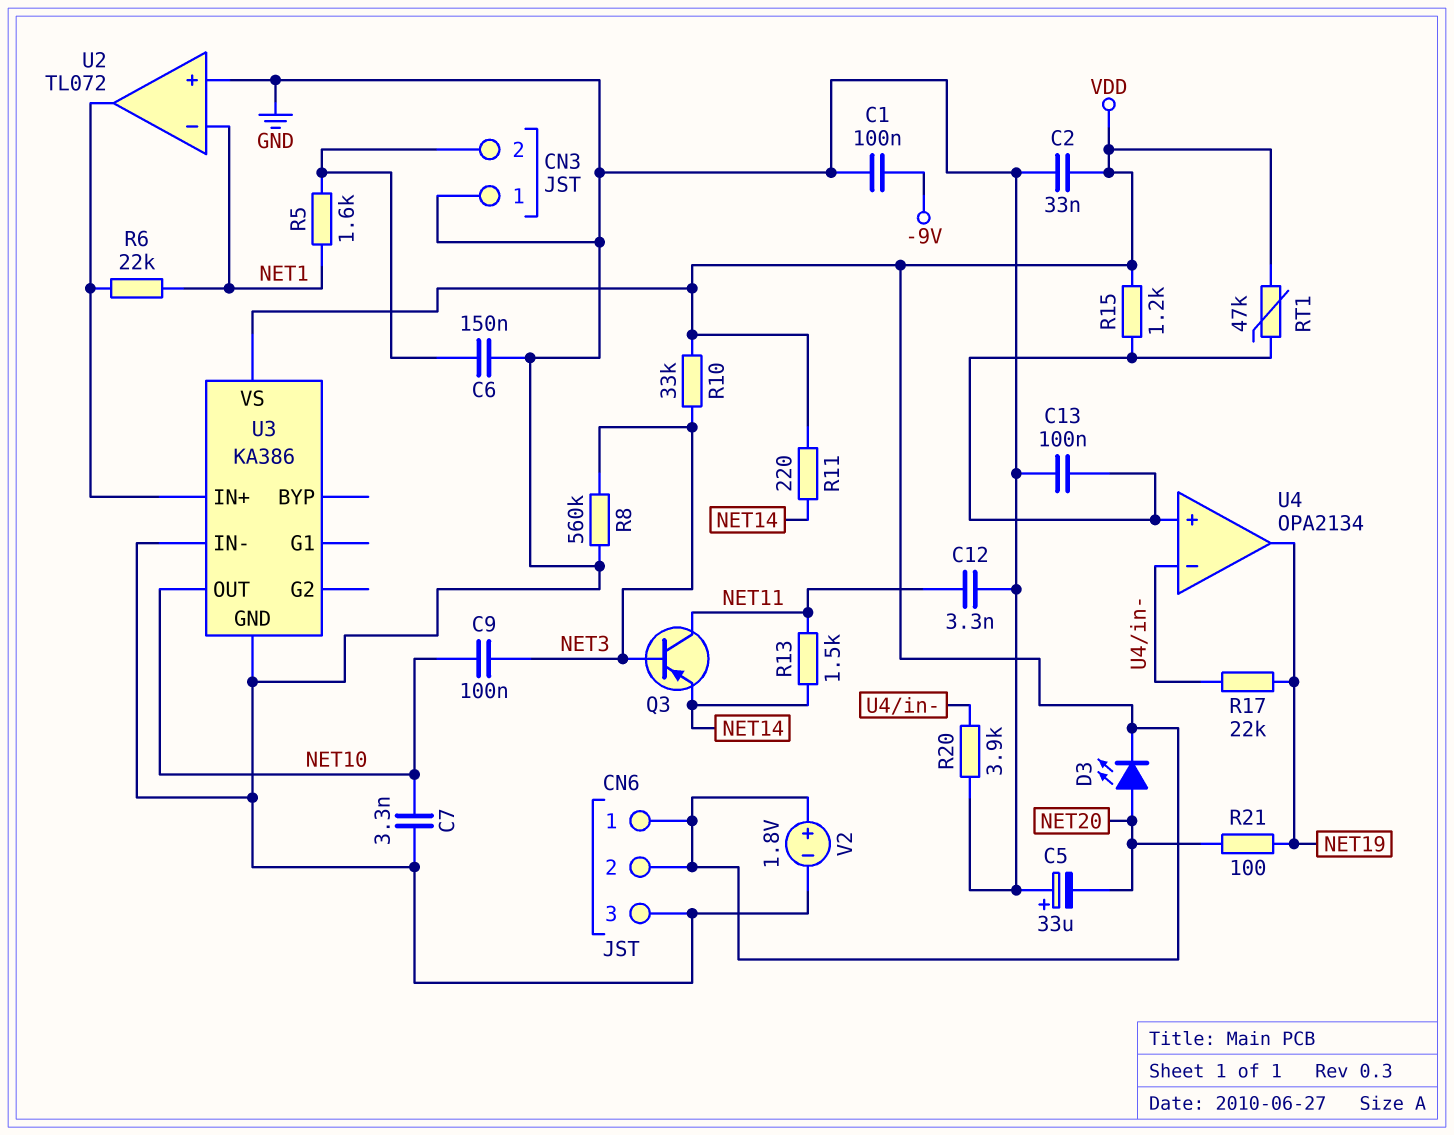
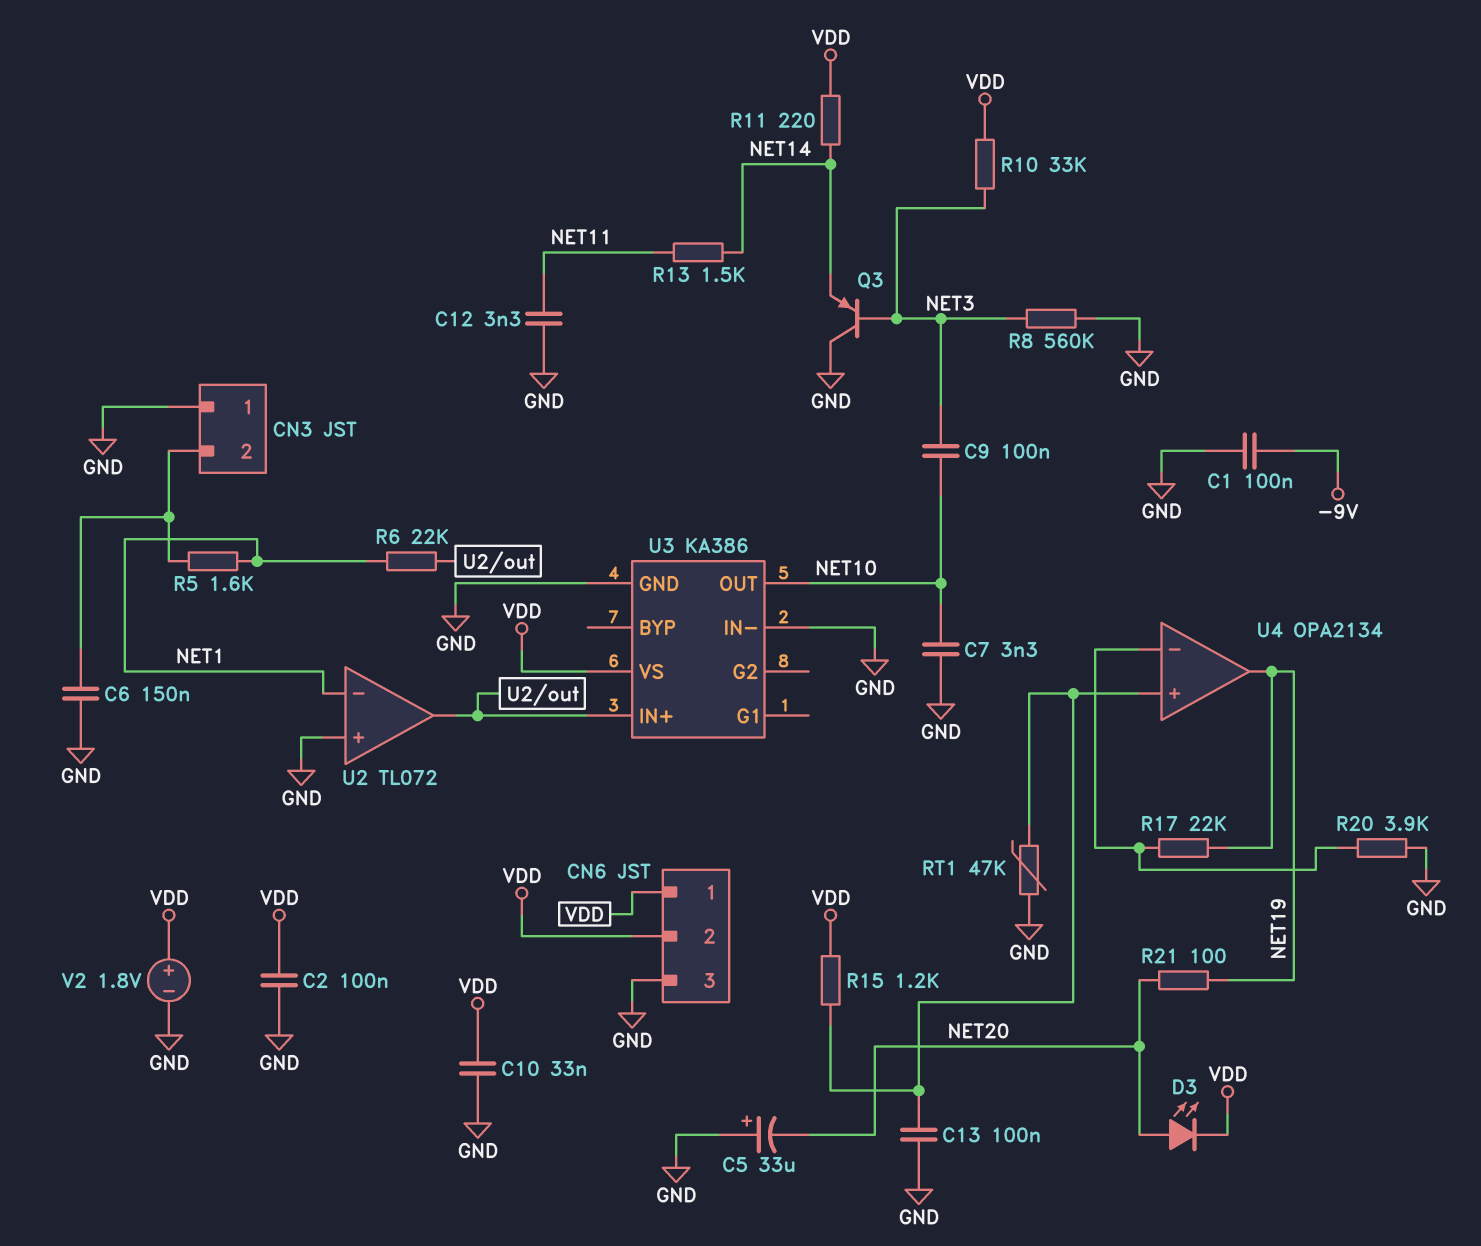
C2: 33nF (GND, VDD) -> 100nF (GND, VDD)
C10: none -> 33nF (GND, VDD)
Q3: PNP (B NET3, C NET11, E NET14) -> PNP (B NET3, C GND, E NET14)
RT1: 47k (U4/in+, VDD) -> 47k (GND, U4/in+)

